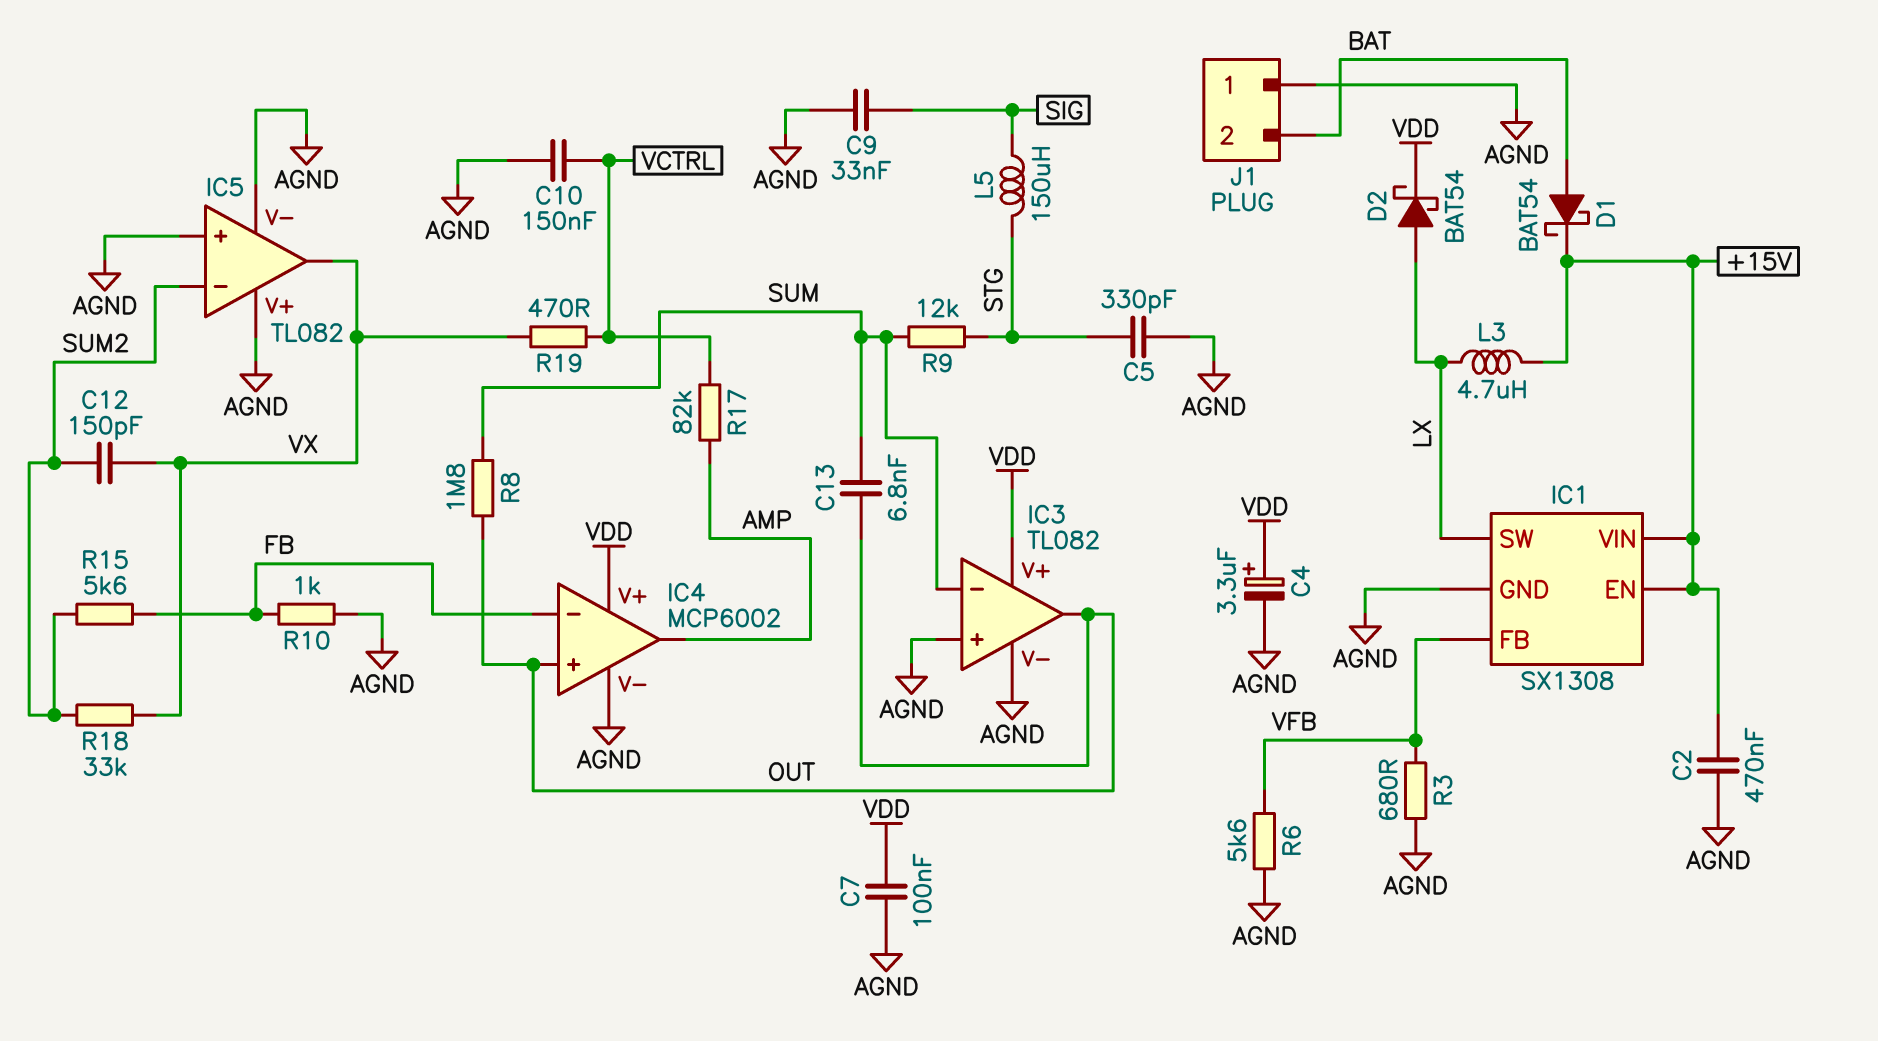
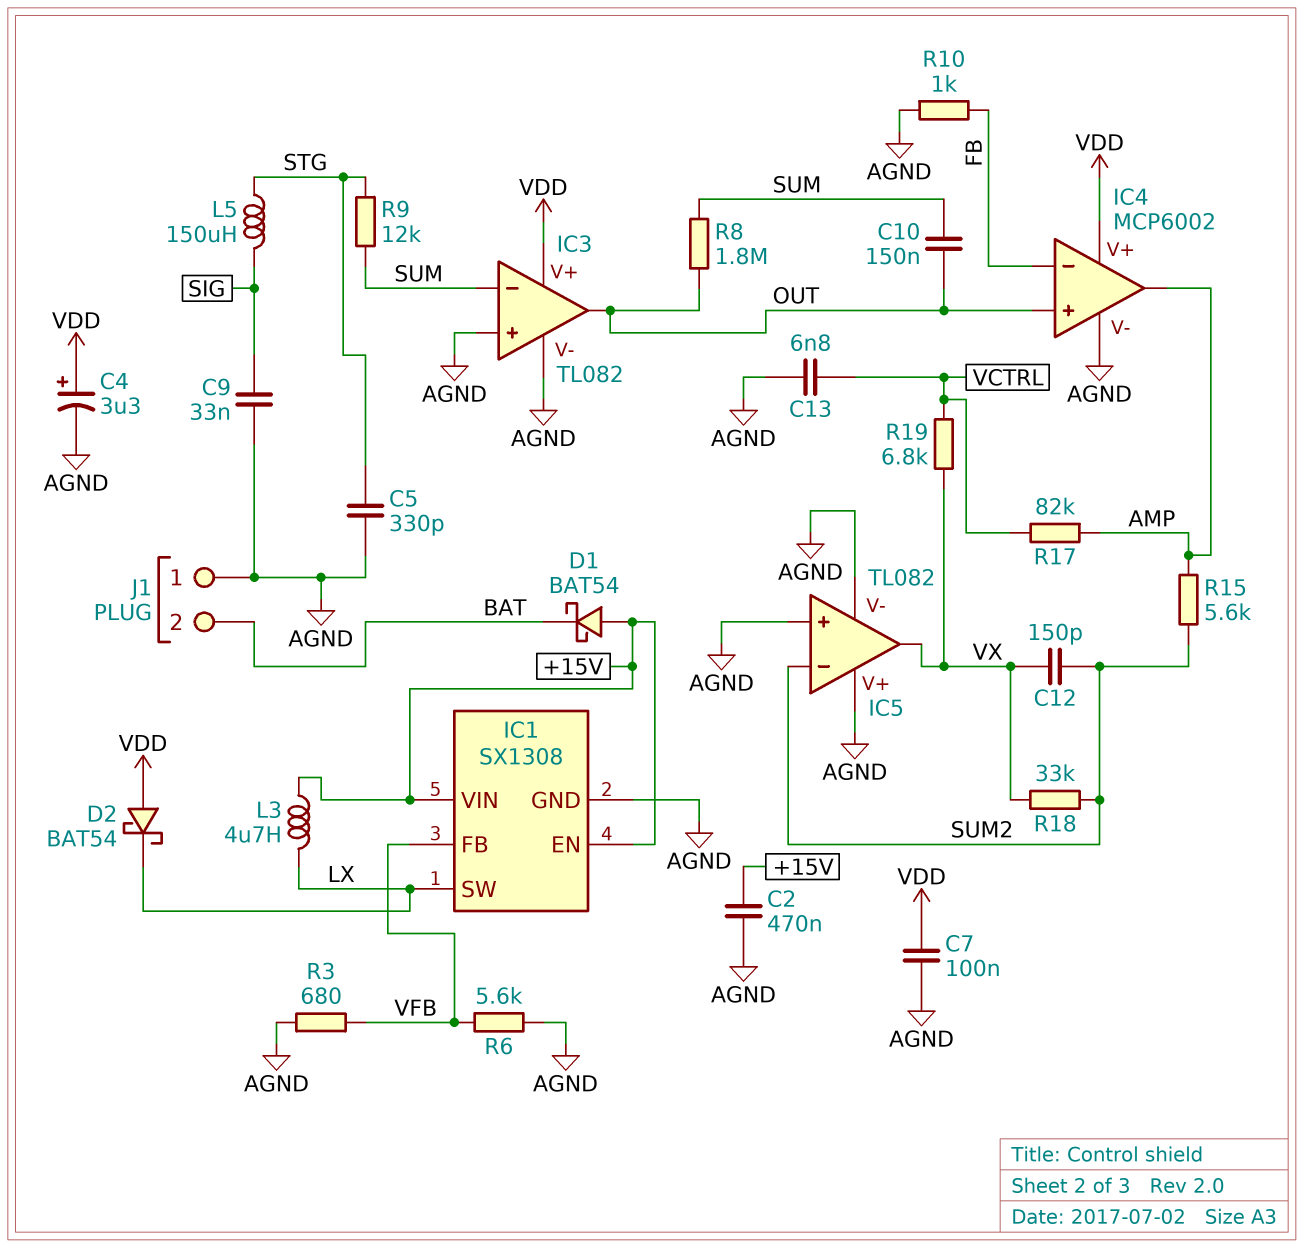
C10: 150nF (AGND, VCTRL) -> 150nF (OUT, SUM)
C13: 6.8nF (OUT, SUM) -> 6.8nF (AGND, VCTRL)
D1: schottky BAT54 (A BAT, K +15V) -> schottky BAT54 (A +15V, K BAT)
D2: schottky BAT54 (A LX, K VDD) -> schottky BAT54 (A VDD, K LX)
R15: 5.6k (FB, SUM2) -> 5.6k (AMP, SUM2)
R19: 470 (VCTRL, VX) -> 6.8k (VCTRL, VX)

